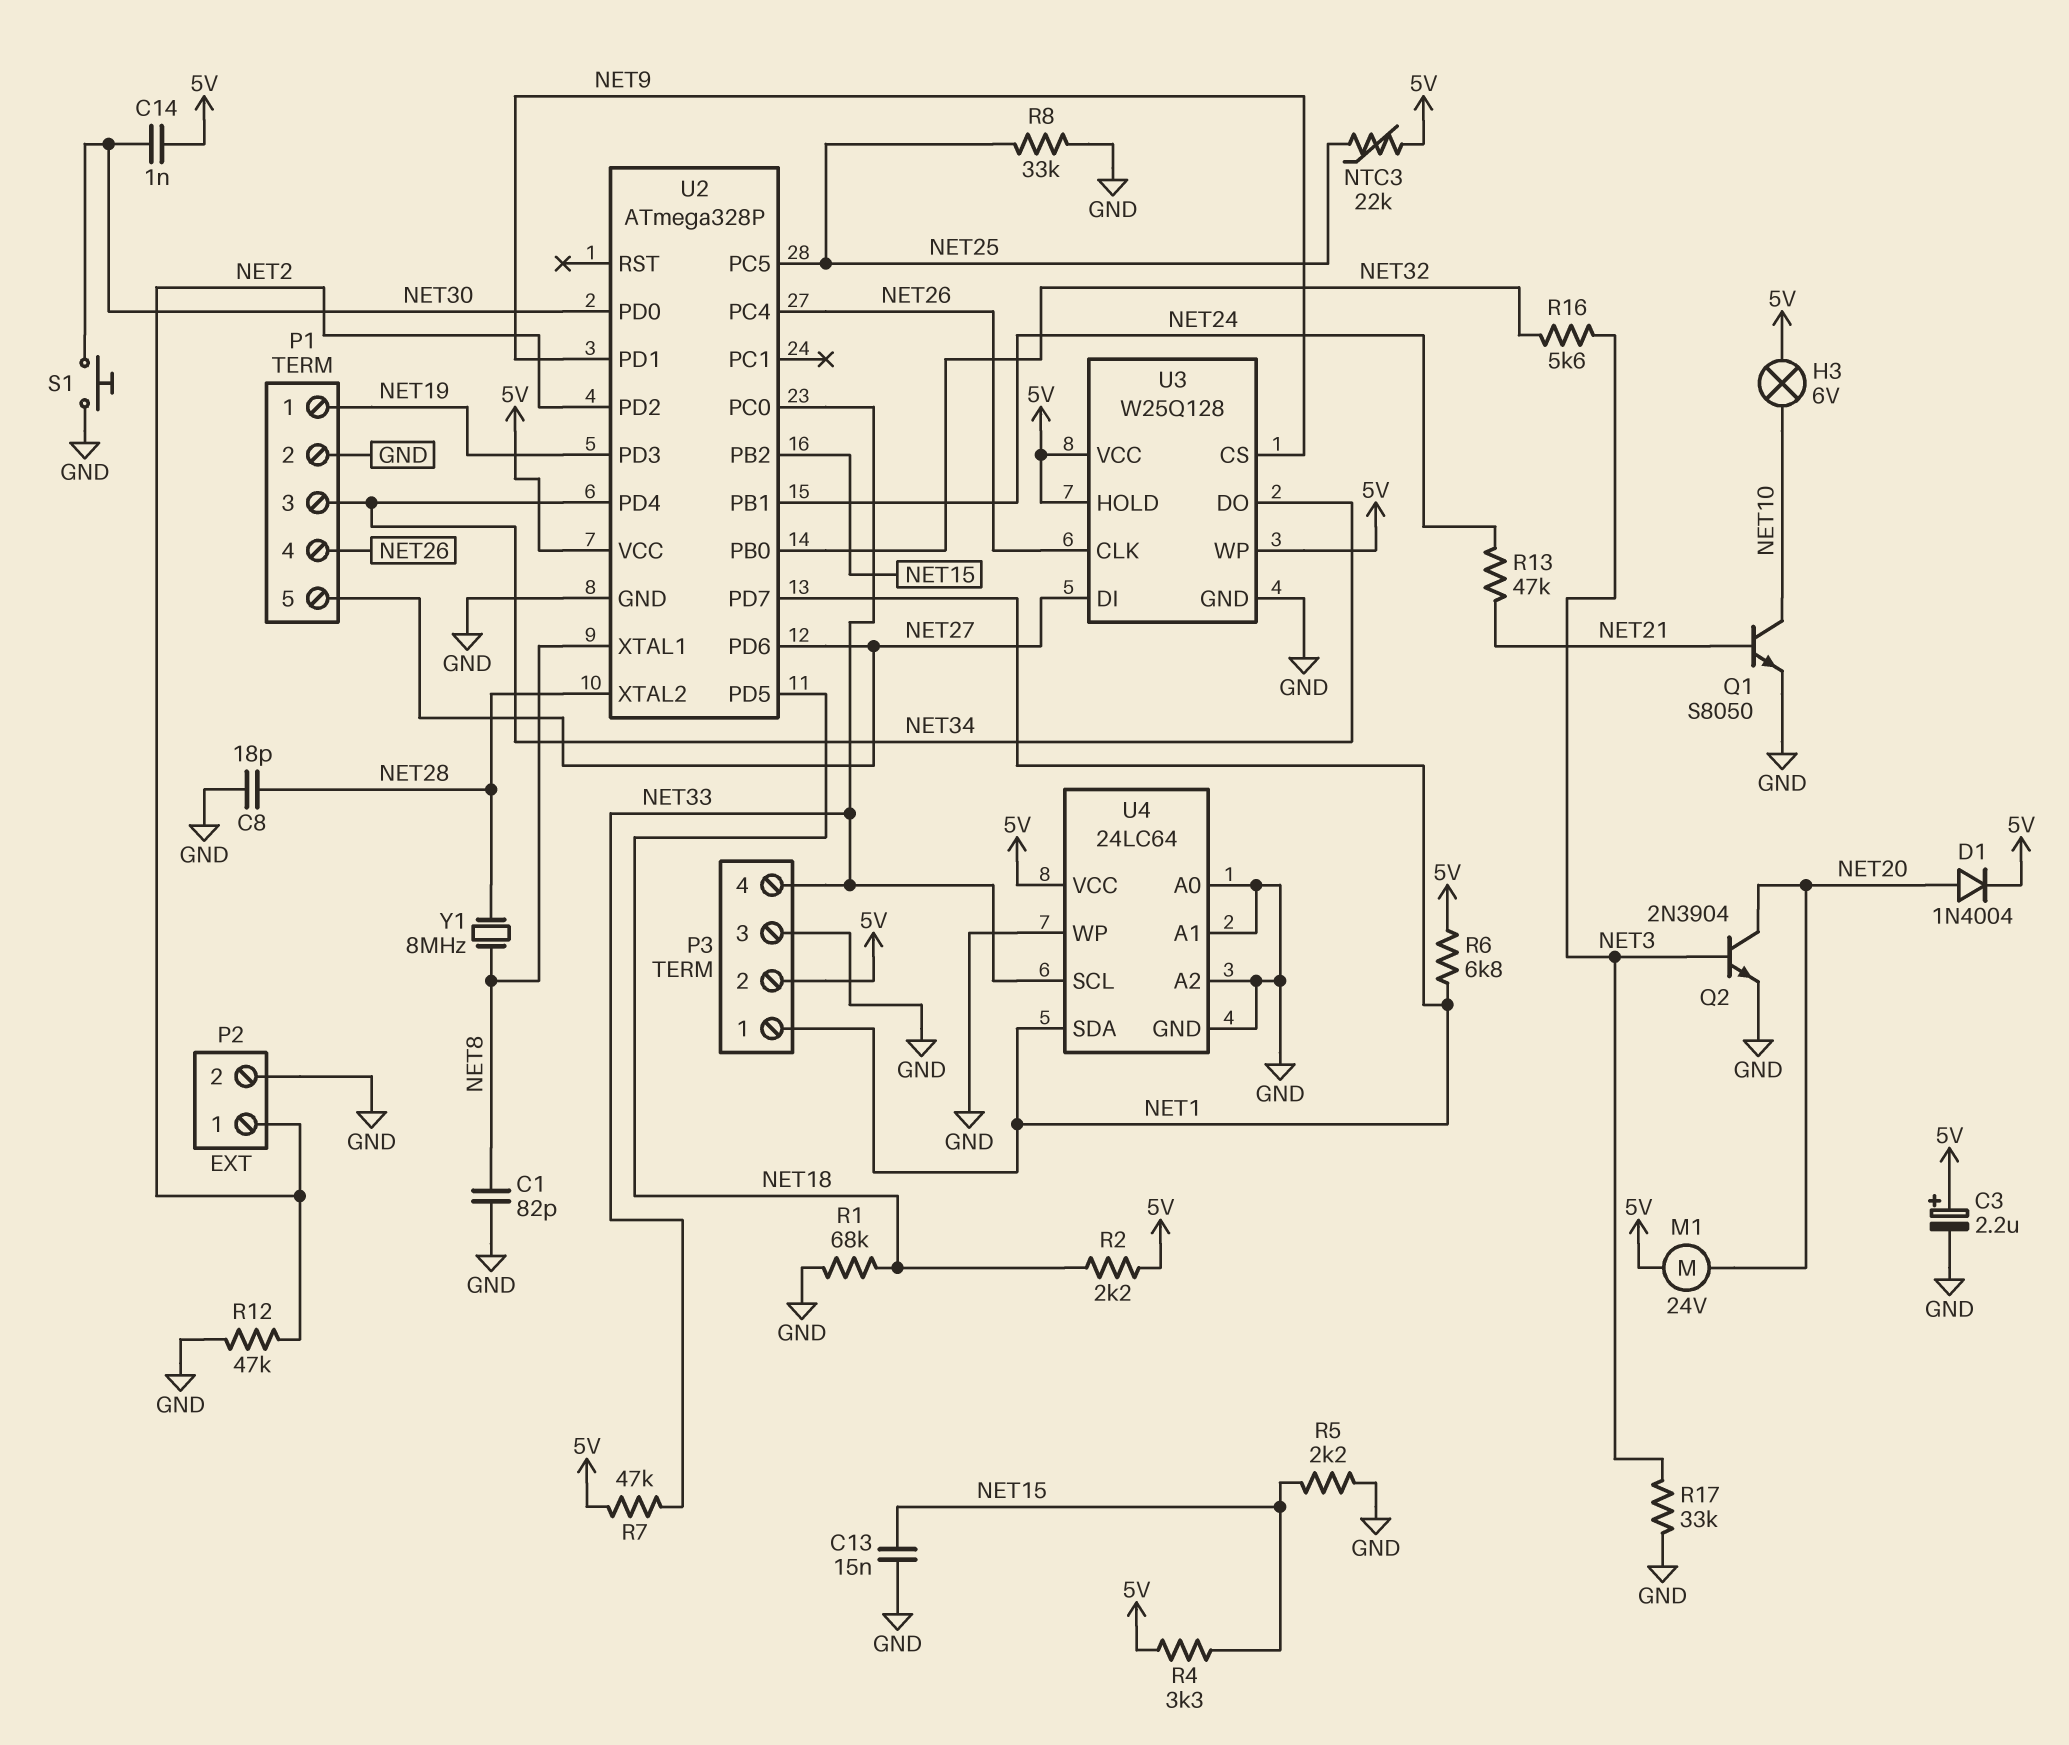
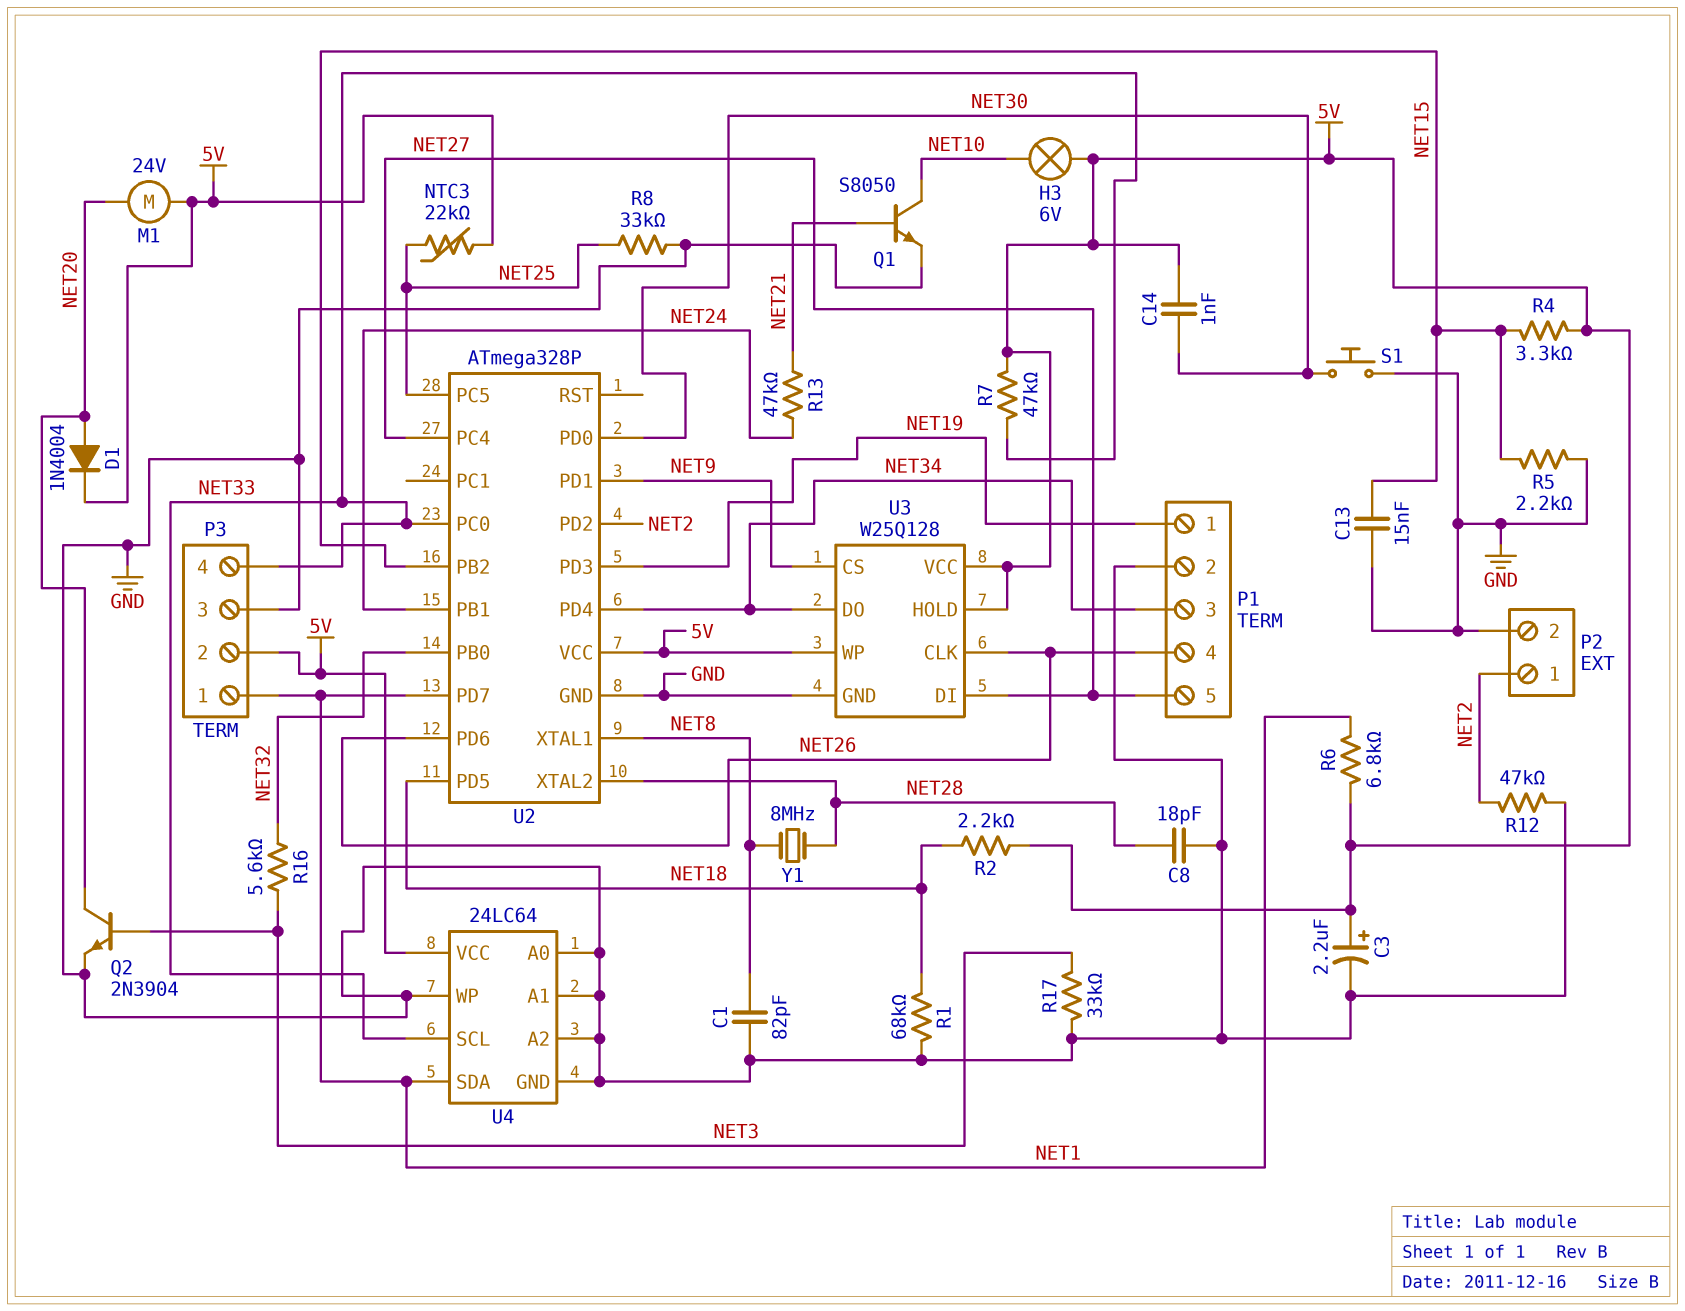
U2 pin PC4: NET26 -> NET27
U2 pin PD6: NET27 -> NET26

